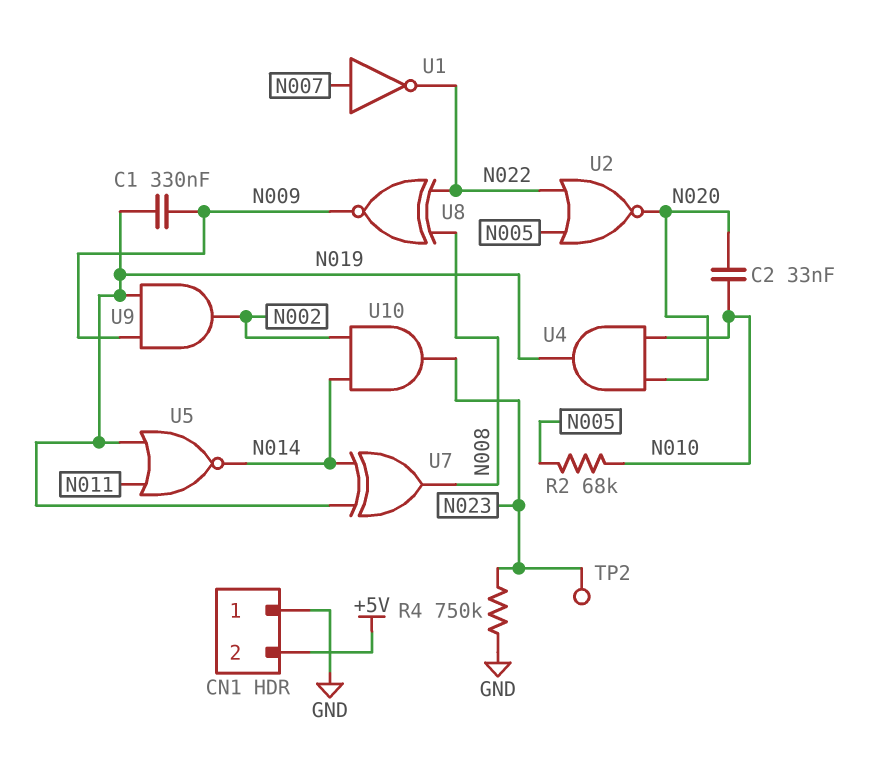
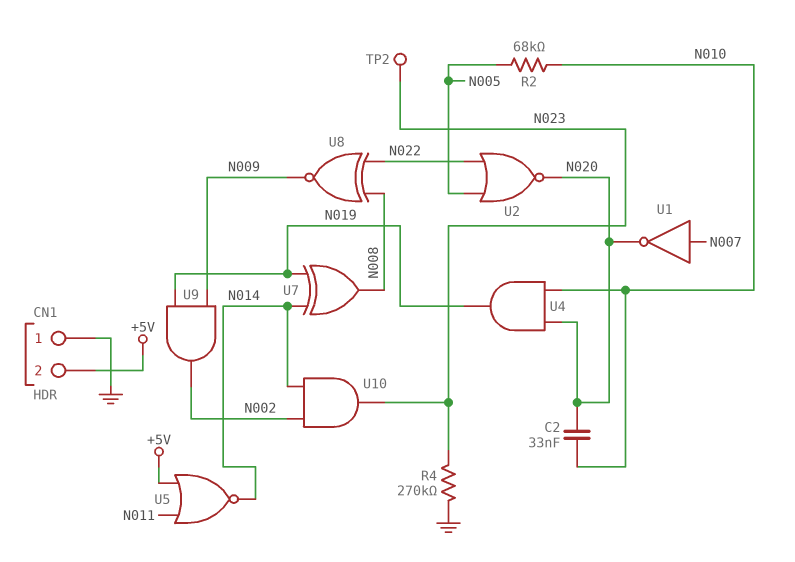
C1: 330nF (N009, N019) -> none
R4: 750k (GND, N023) -> 270k (GND, N023)
U1: NOT (in N007, out N022) -> NOT (in N007, out N020)
U5: NOR (in N011, in N019, out N014) -> NOR (in +5V, in N011, out N014)

